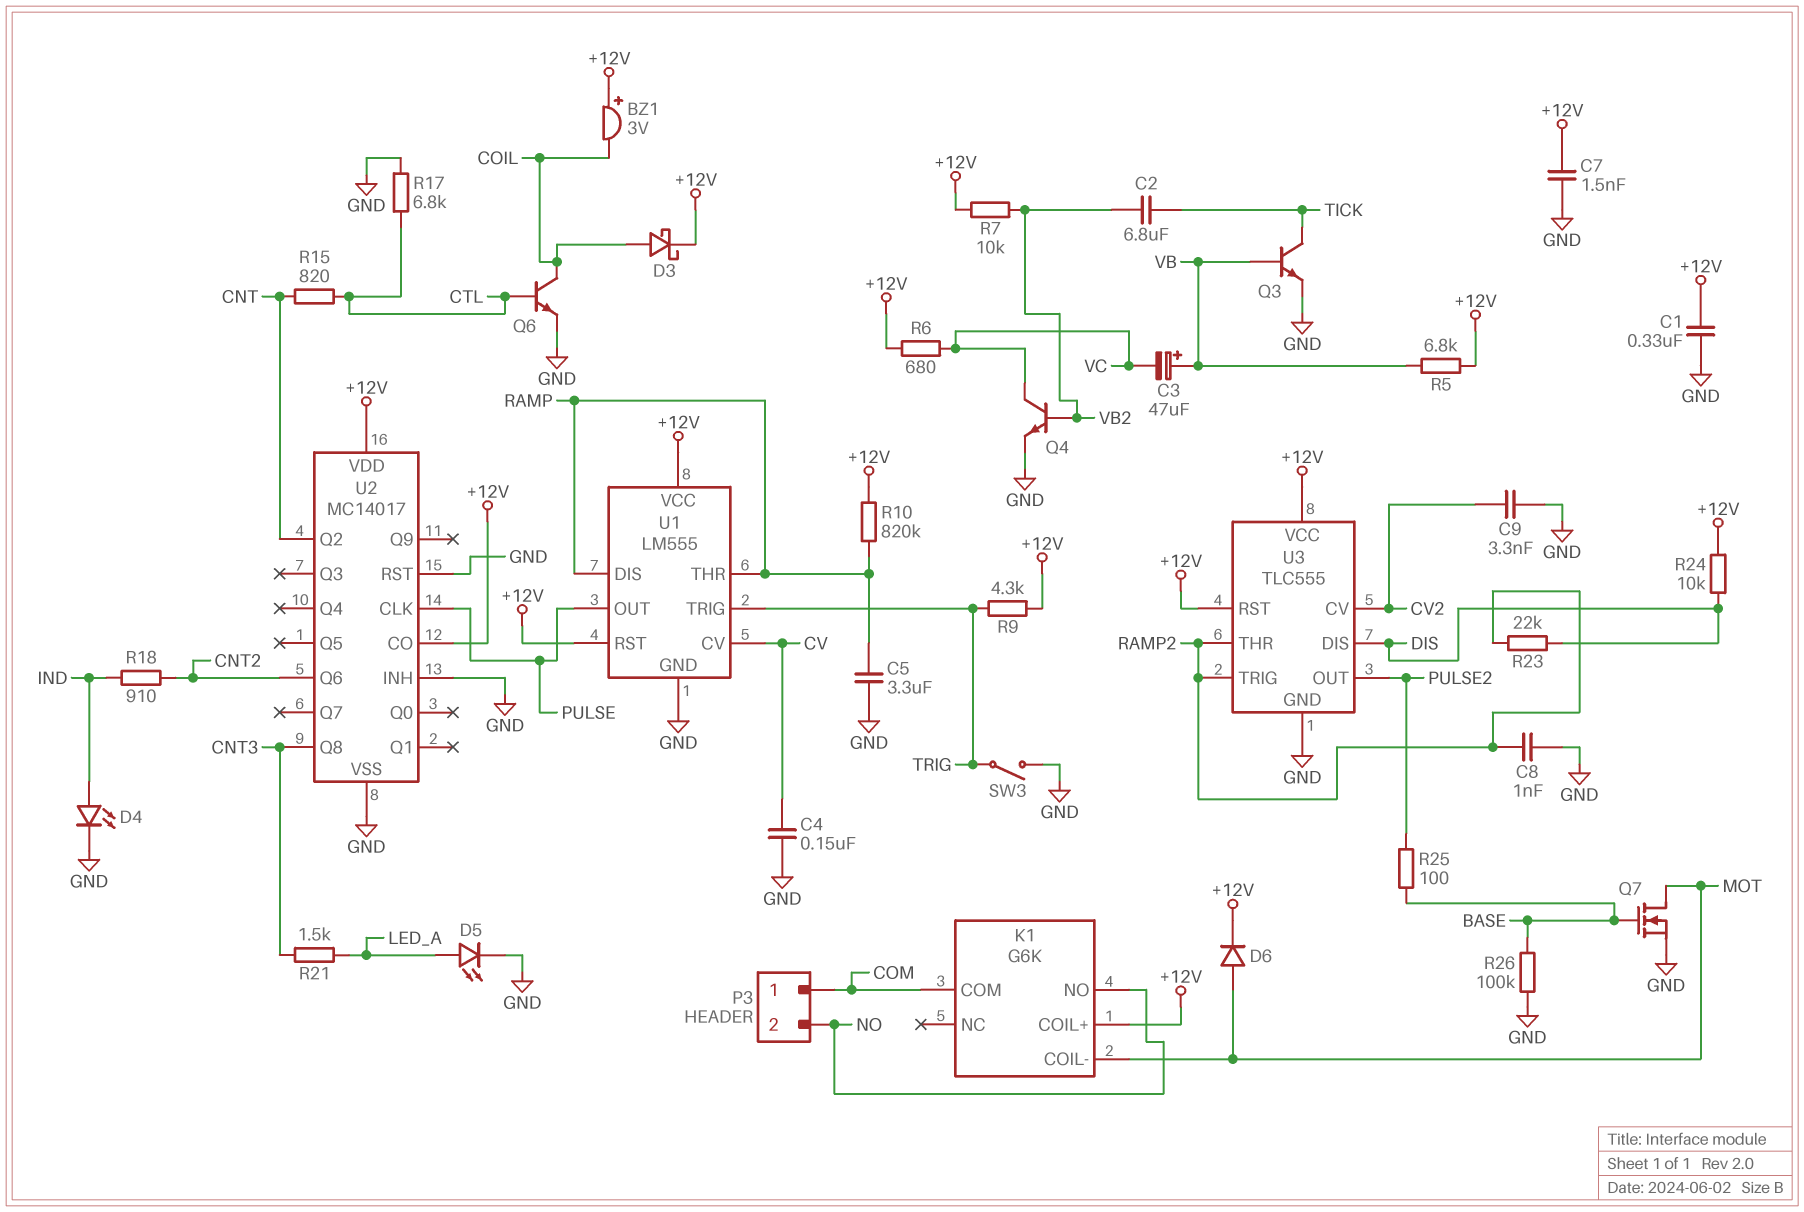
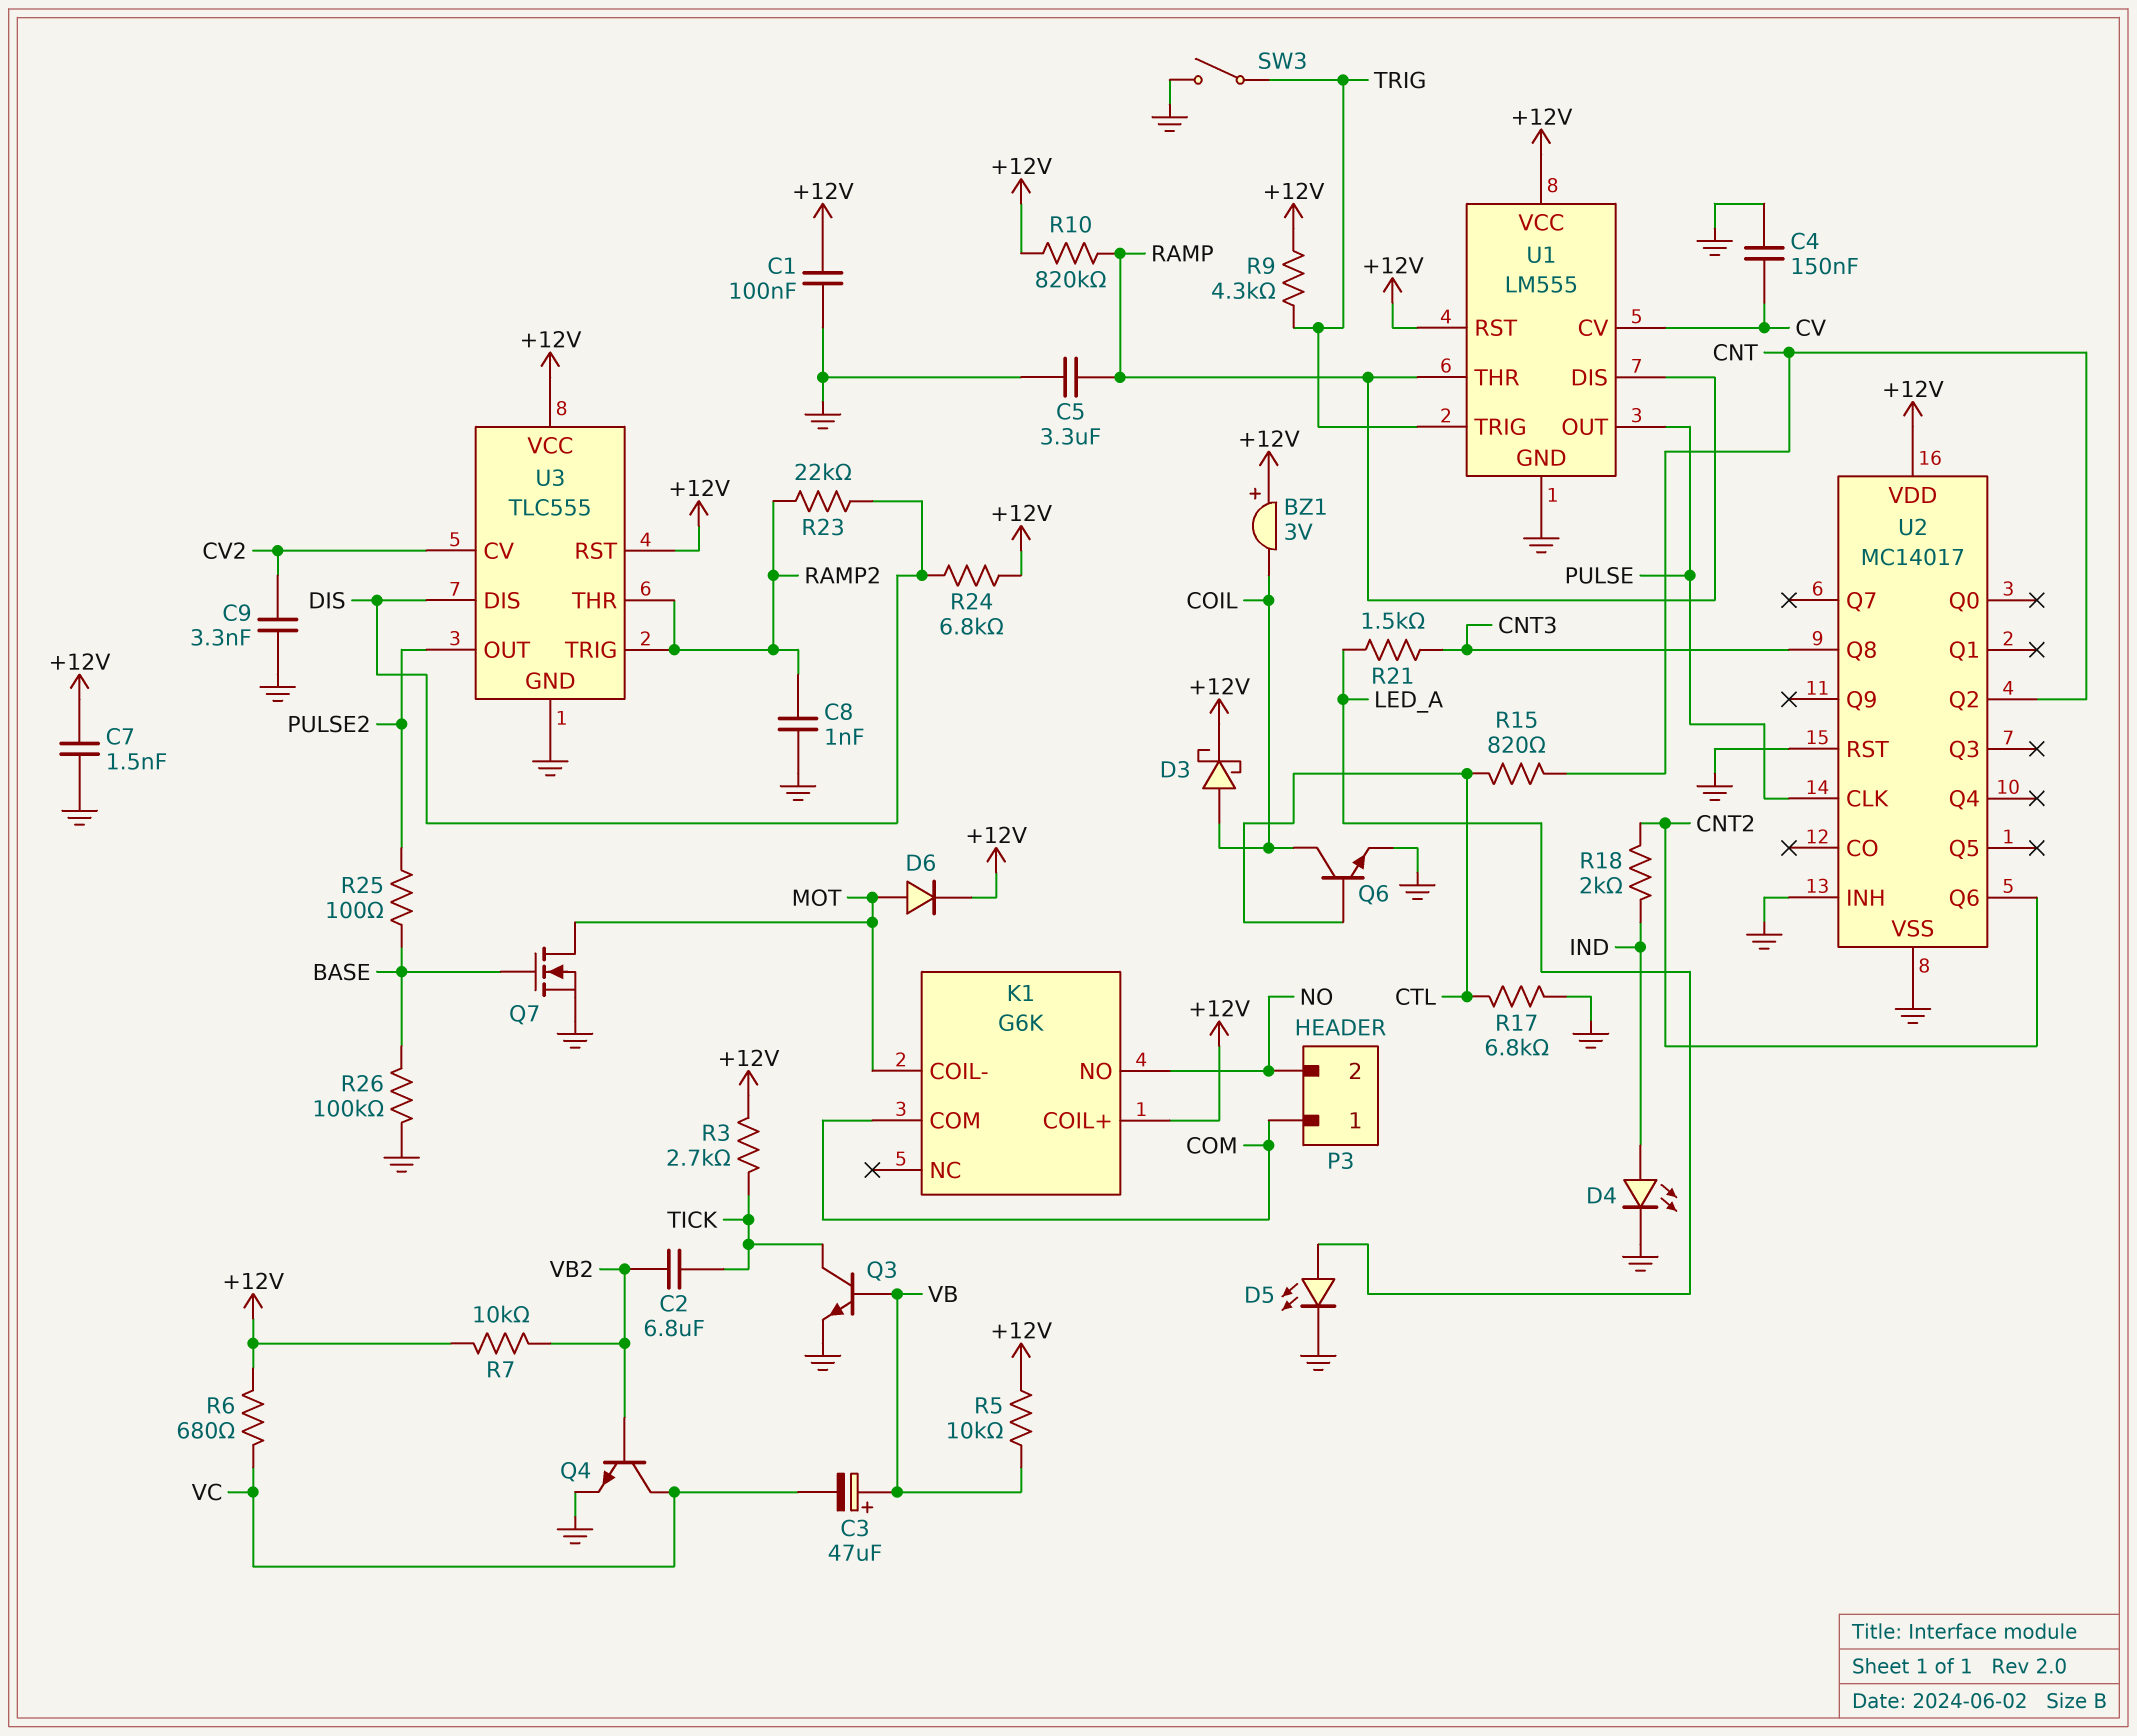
C1: 330nF (+12V, GND) -> 100nF (+12V, GND)
R3: none -> 2.7k (+12V, TICK)
R5: 6.8k (+12V, VB) -> 10k (+12V, VB)
R18: 910 (CNT2, IND) -> 2k (CNT2, IND)
R24: 10k (+12V, DIS) -> 6.8k (+12V, DIS)
U2 pin CO: +12V -> none

